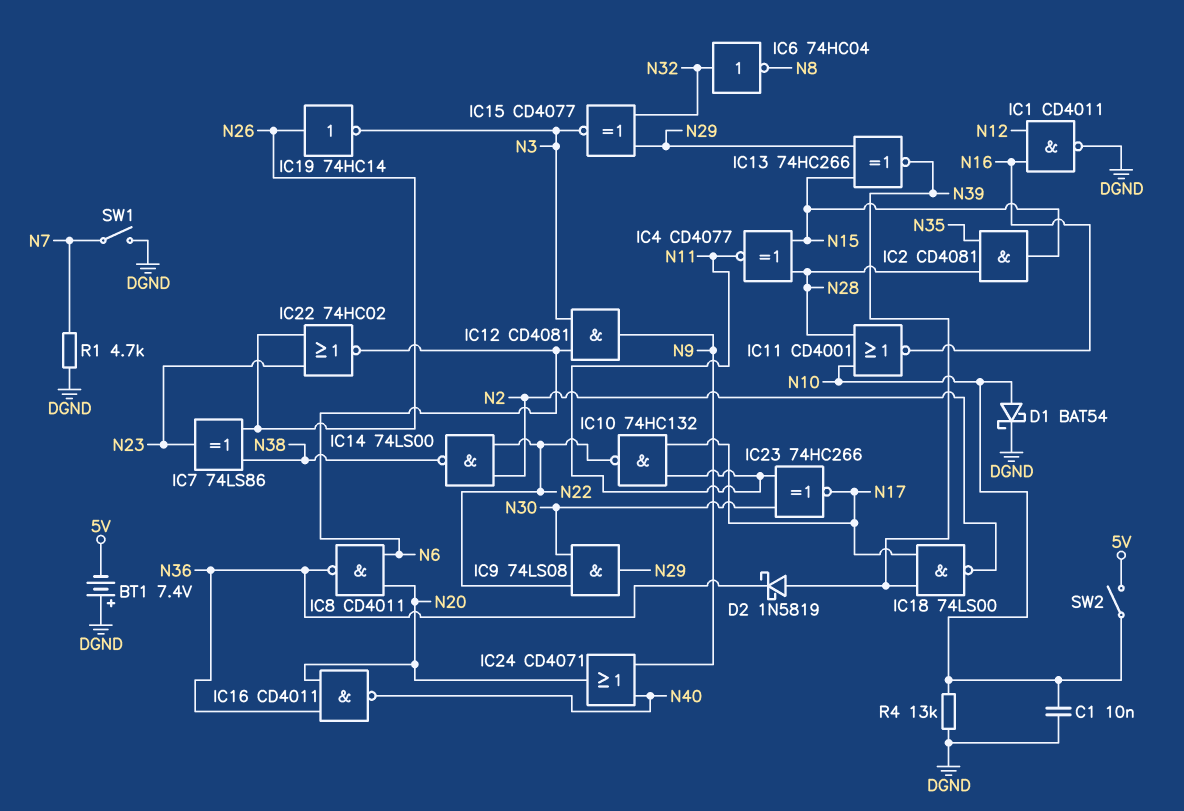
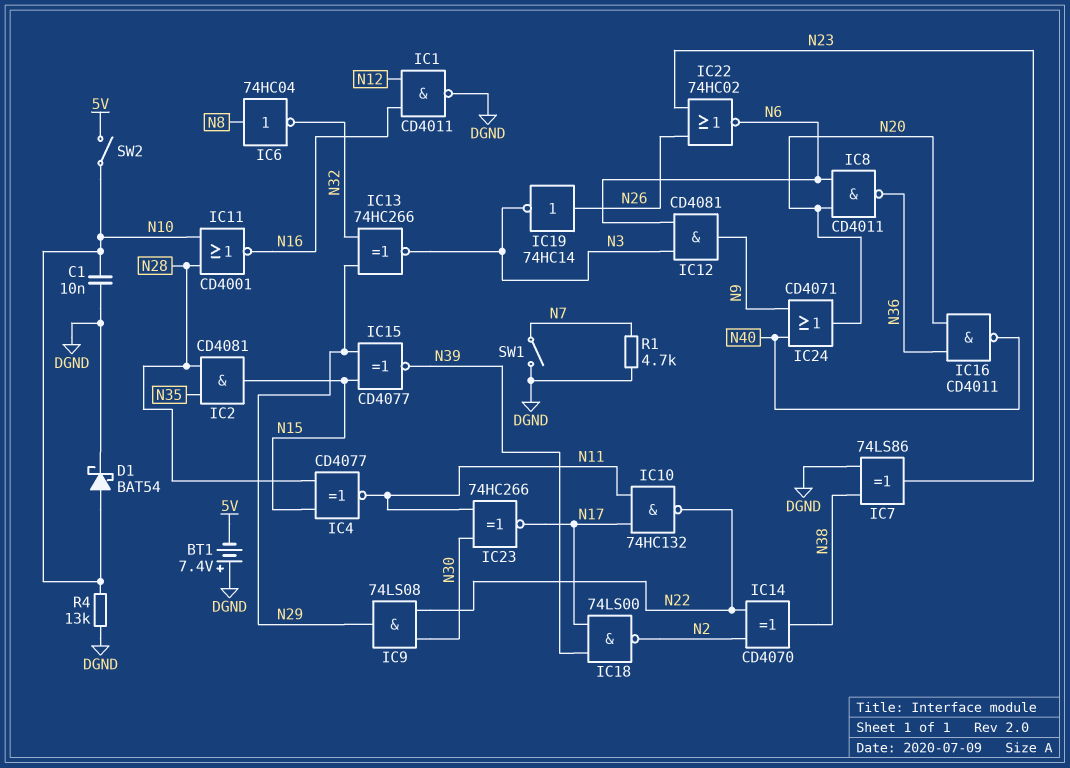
D2: schottky 1N5819 (A N39, K N36) -> none
IC6: NOT 74HC04 (in N32, out N8) -> NOT 74HC04 (in N8, out N32)
IC7: XOR 74LS86 (in N26, in N38, out N23) -> XOR 74LS86 (in DGND, in N38, out N23)
IC13: XNOR 74HC266 (in N15, in N29, out N39) -> XNOR 74HC266 (in N29, in N32, out N3)
IC14: NAND 74LS00 (in N2, in N22, out N38) -> XOR CD4070 (in N2, in N22, out N38)
IC15: XNOR CD4077 (in N29, in N32, out N3) -> XNOR CD4077 (in N15, in N29, out N39)

